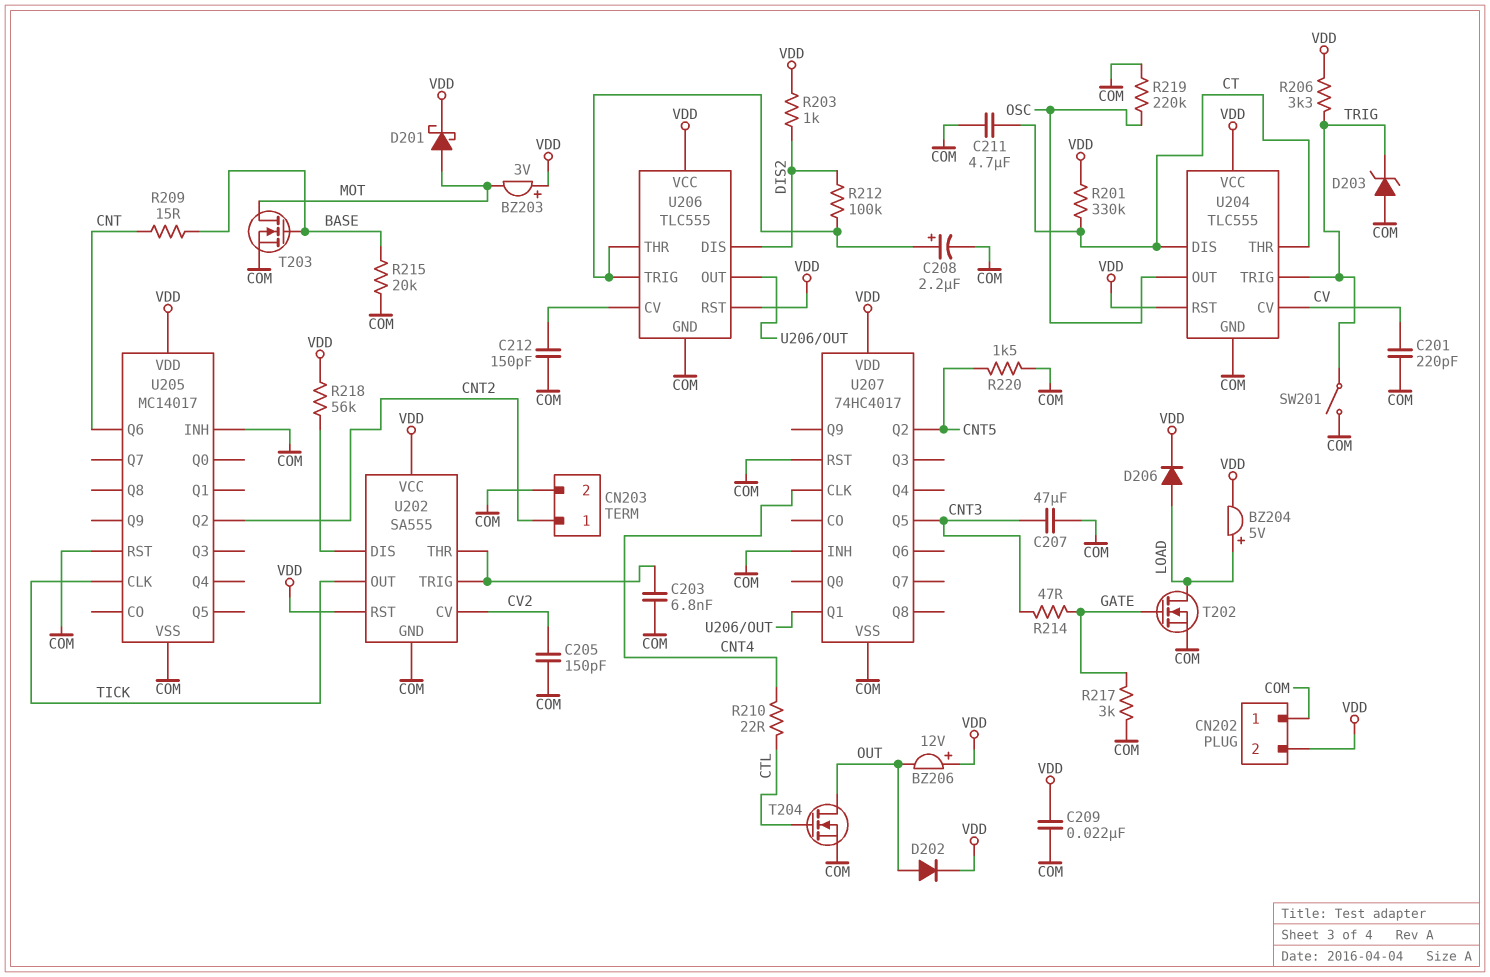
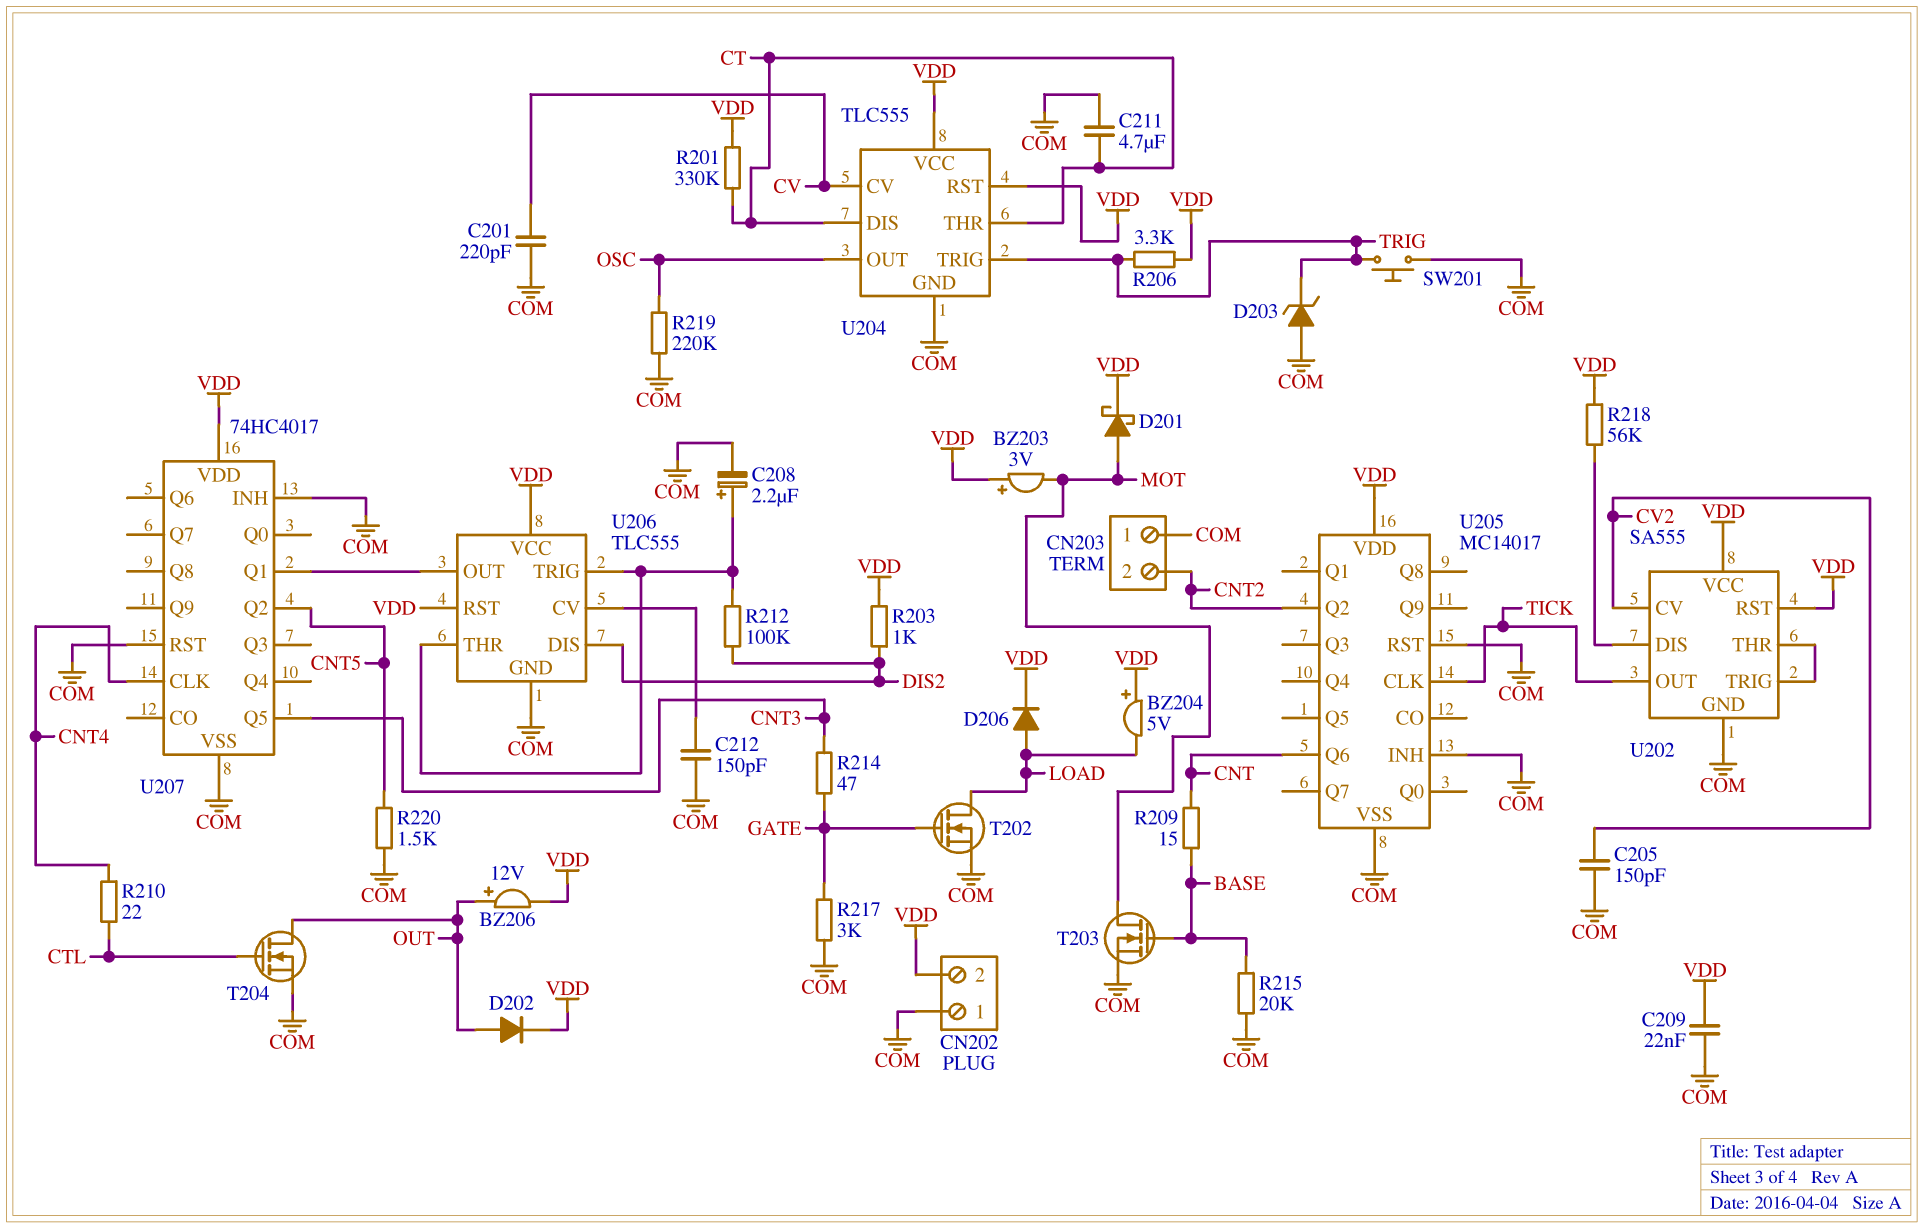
BZ204: buzzer 5V (plus LOAD, minus VDD) -> buzzer 5V (plus VDD, minus LOAD)
BZ206: buzzer 12V (plus VDD, minus OUT) -> buzzer 12V (plus OUT, minus VDD)
C203: 6.8nF (COM, U202/THR) -> none
C207: 47uF (CNT3, COM) -> none
CN203 pin 1: CNT2 -> COM
CN203 pin 2: COM -> CNT2
SW201: switch (COM, TRIG) -> button (COM, TRIG)

